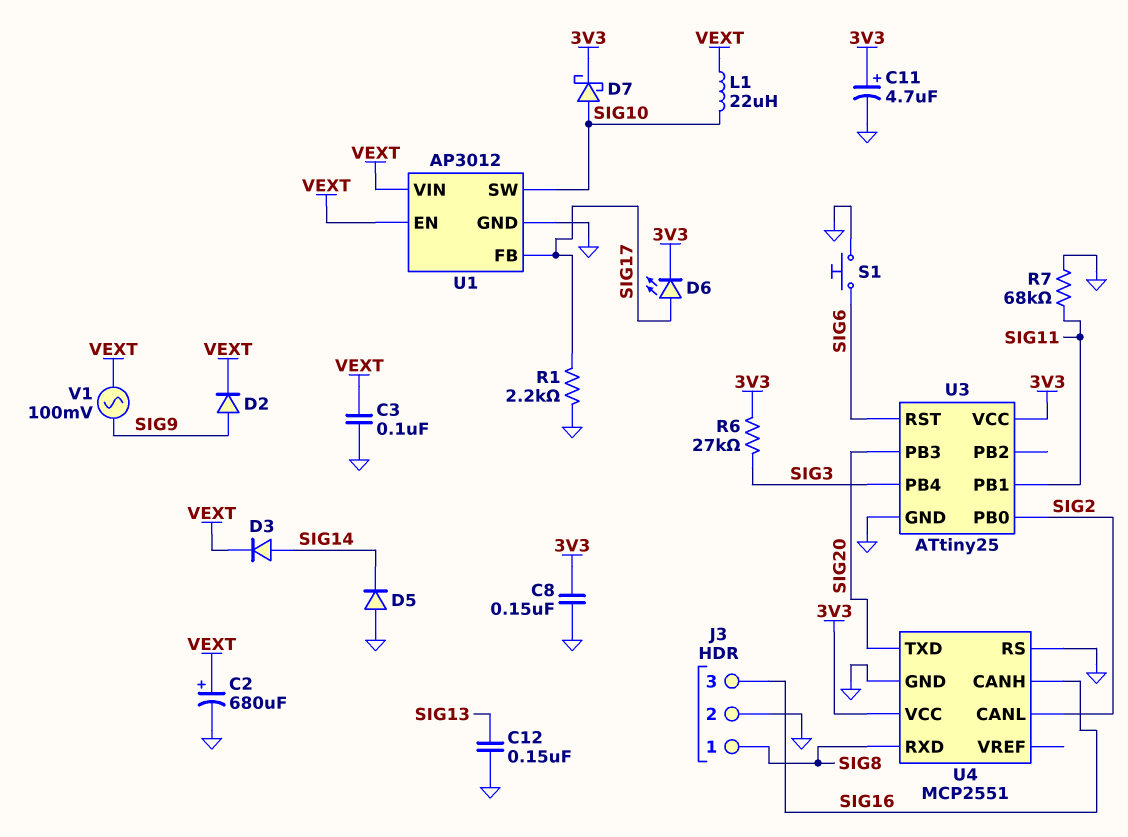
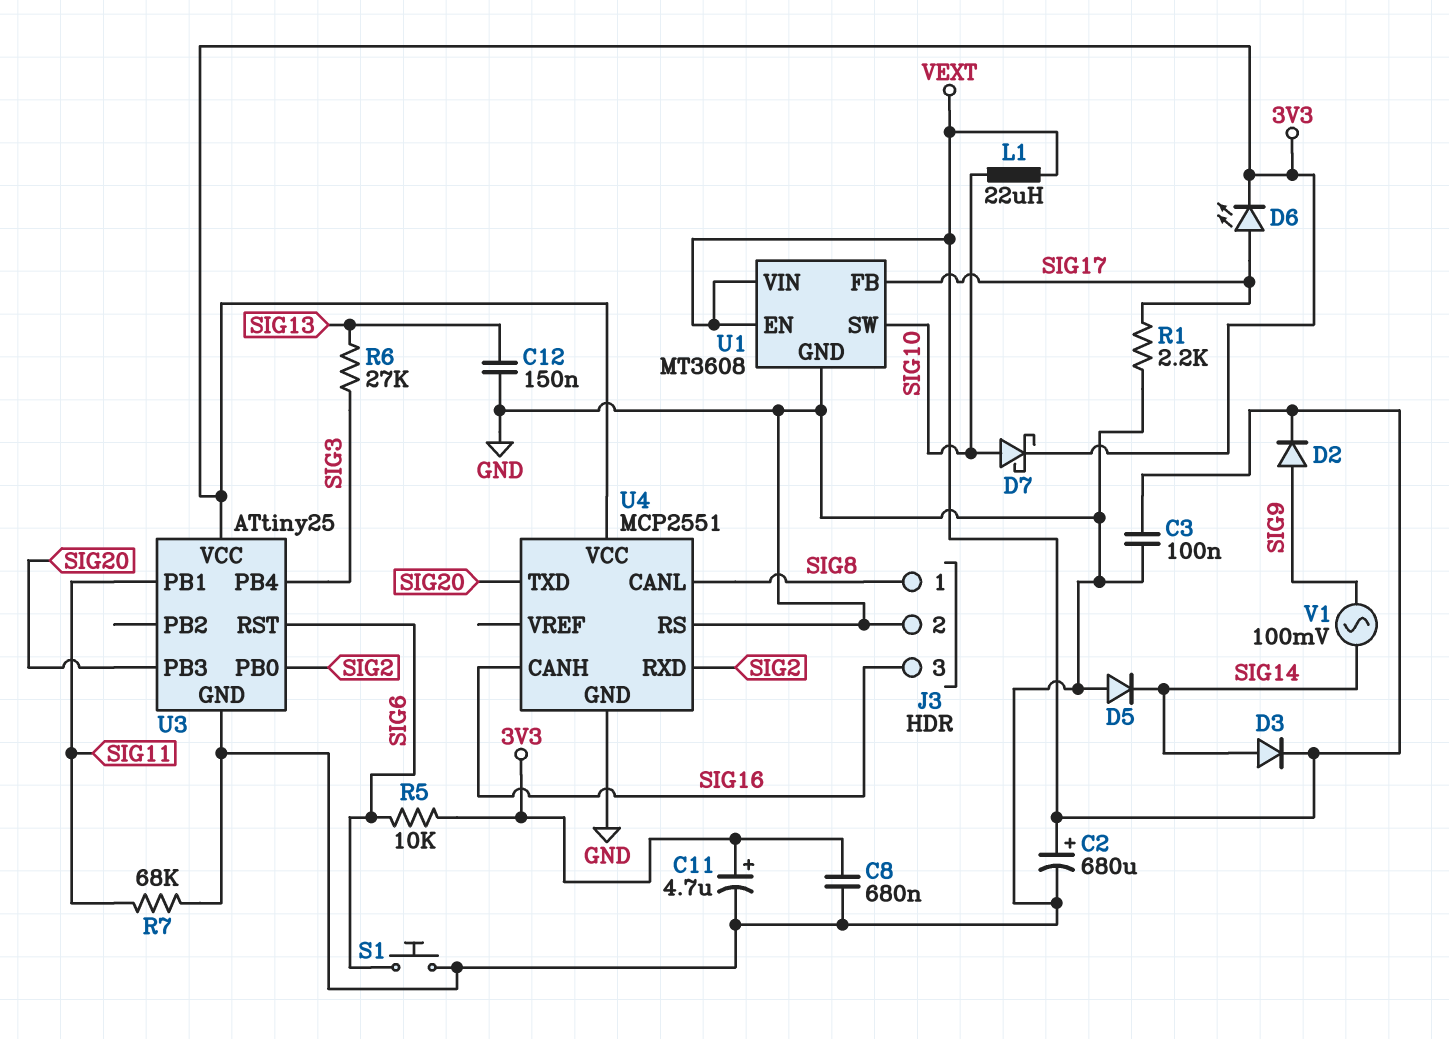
C8: 150nF (3V3, GND) -> 680nF (3V3, GND)
R5: none -> 10k (3V3, SIG6)
R6: 27k (3V3, SIG3) -> 27k (SIG3, SIG13)
U1: AP3012 -> MT3608
U4 pin CANL: SIG2 -> SIG8
U4 pin RXD: SIG8 -> SIG2
V1: AC 100mV (SIG9, VEXT) -> AC 100mV (SIG9, SIG14)

